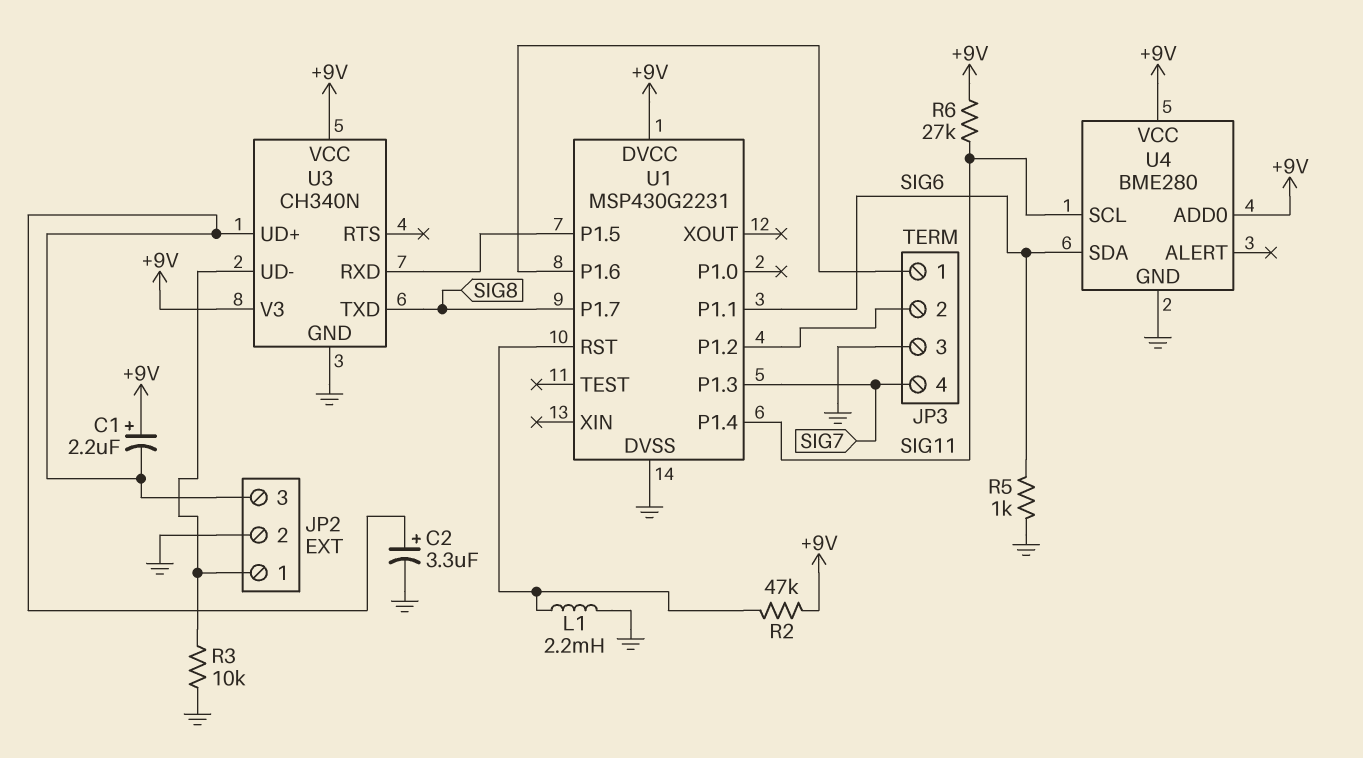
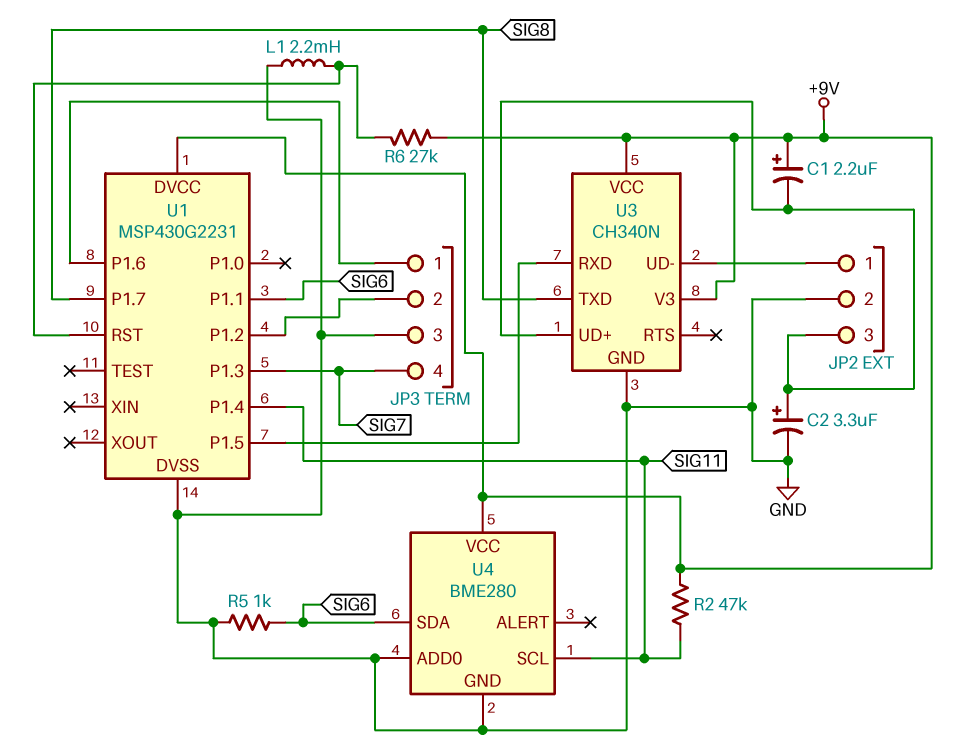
R2: 47k (+9V, U1/RST) -> 47k (+9V, SIG11)
R3: 10k (GND, JP2/1) -> none
R6: 27k (+9V, SIG11) -> 27k (+9V, U1/RST)
U4 pin ADD0: +9V -> GND

